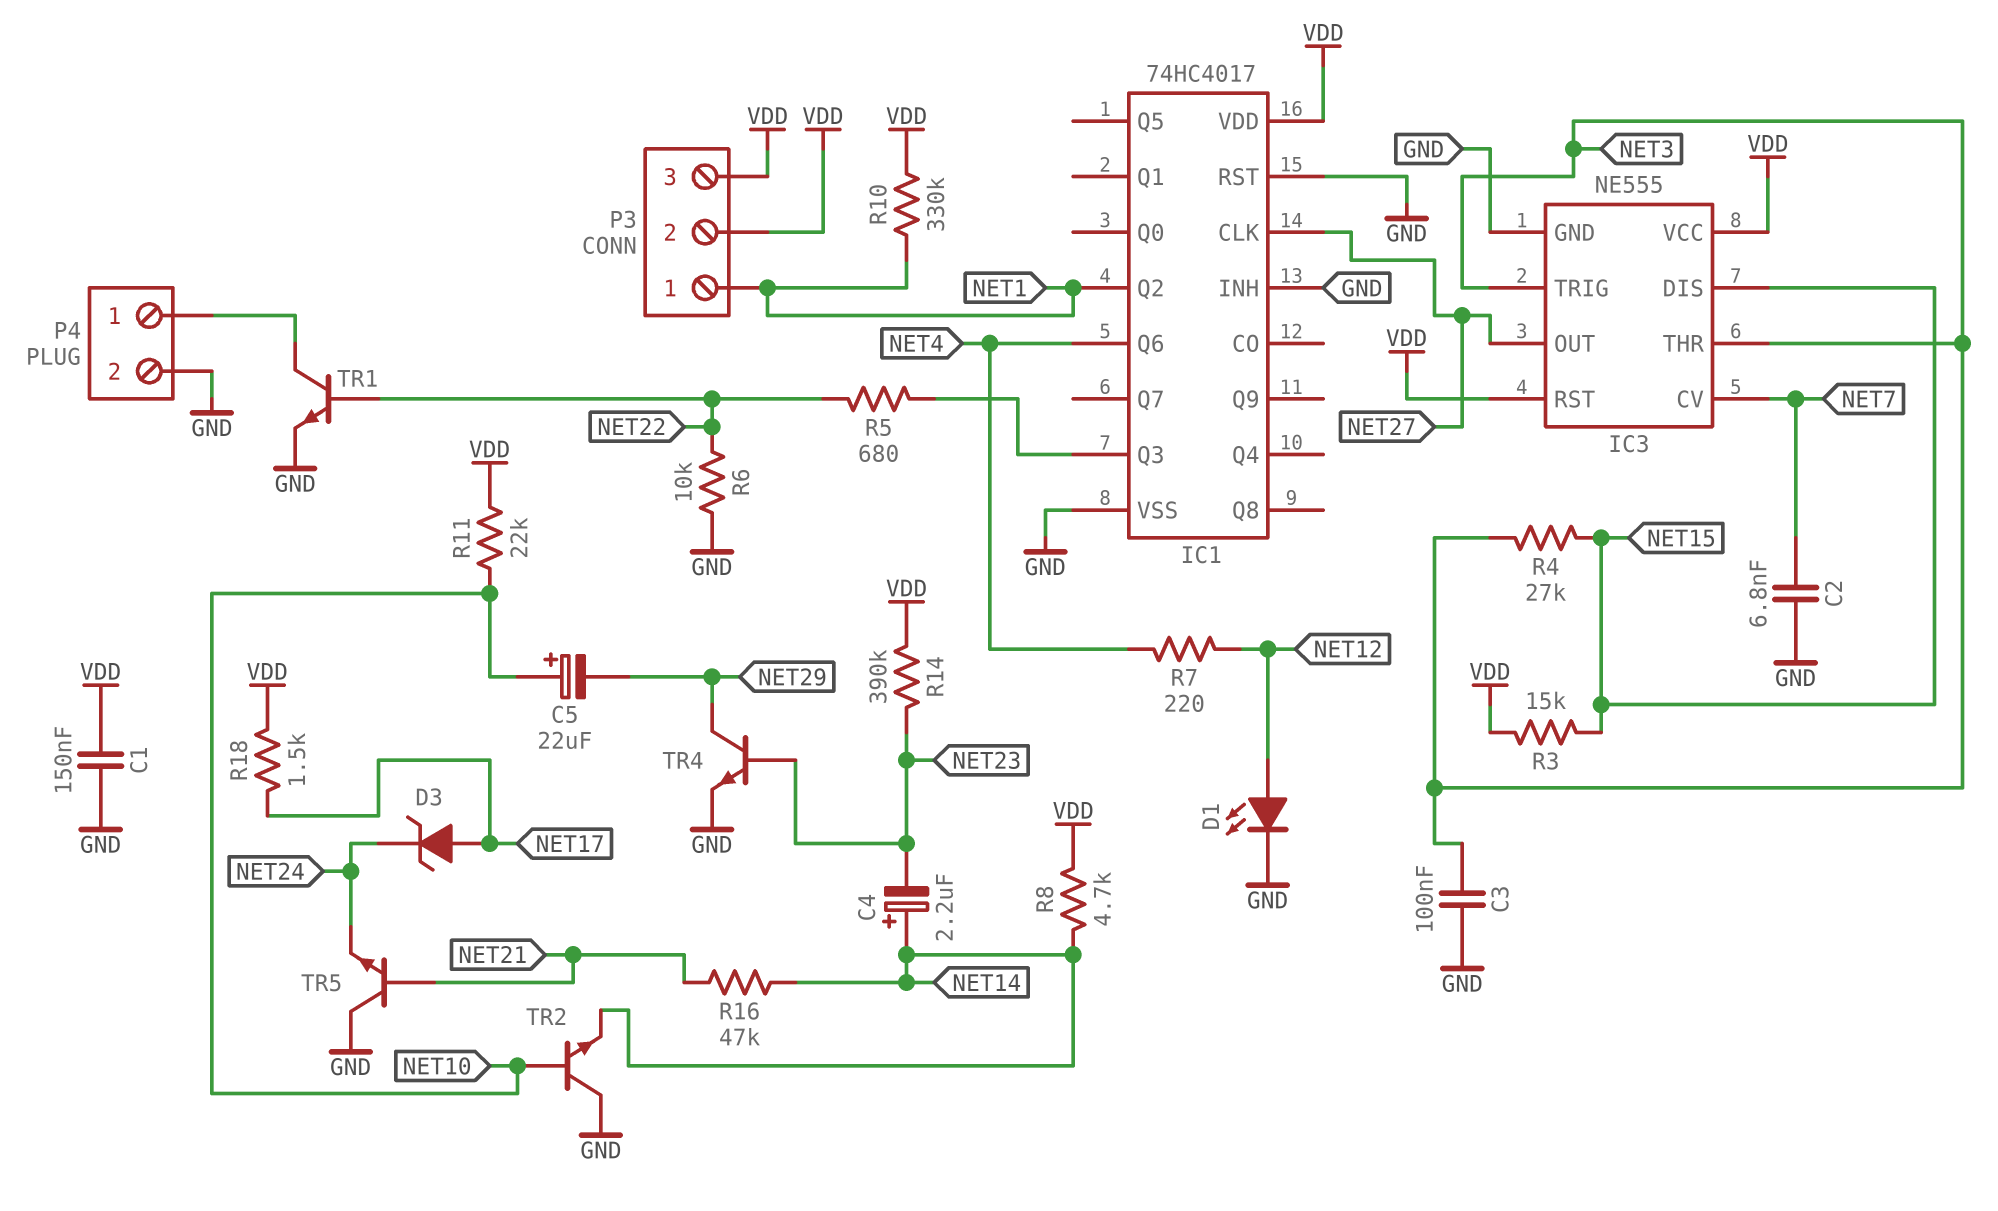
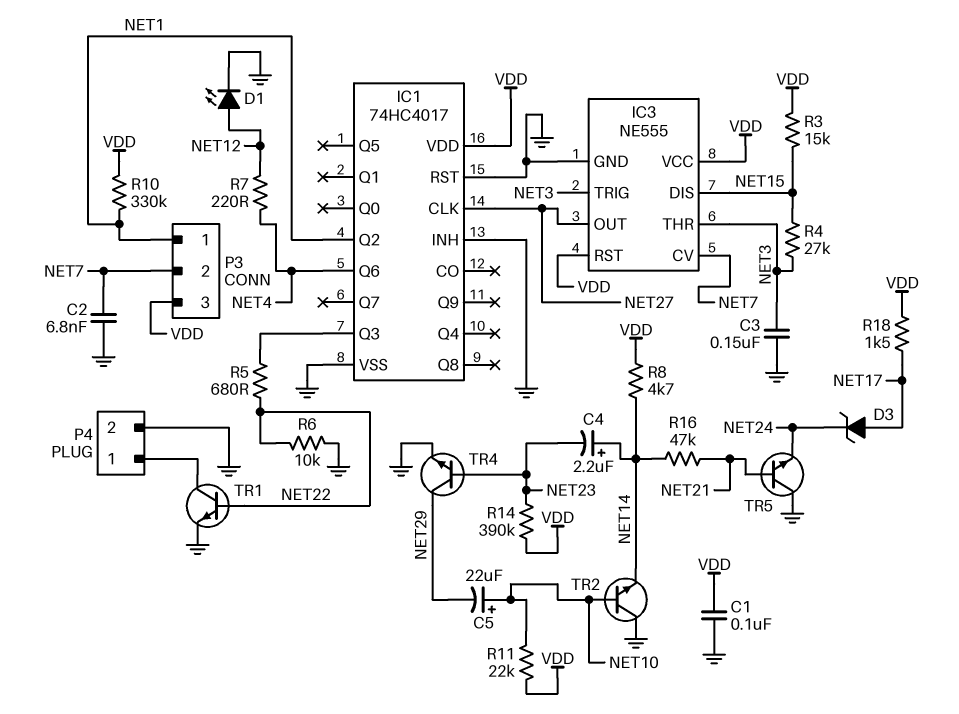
C1: 150nF (GND, VDD) -> 100nF (GND, VDD)
C3: 100nF (GND, NET3) -> 150nF (GND, NET3)
P3 pin 2: VDD -> NET7

